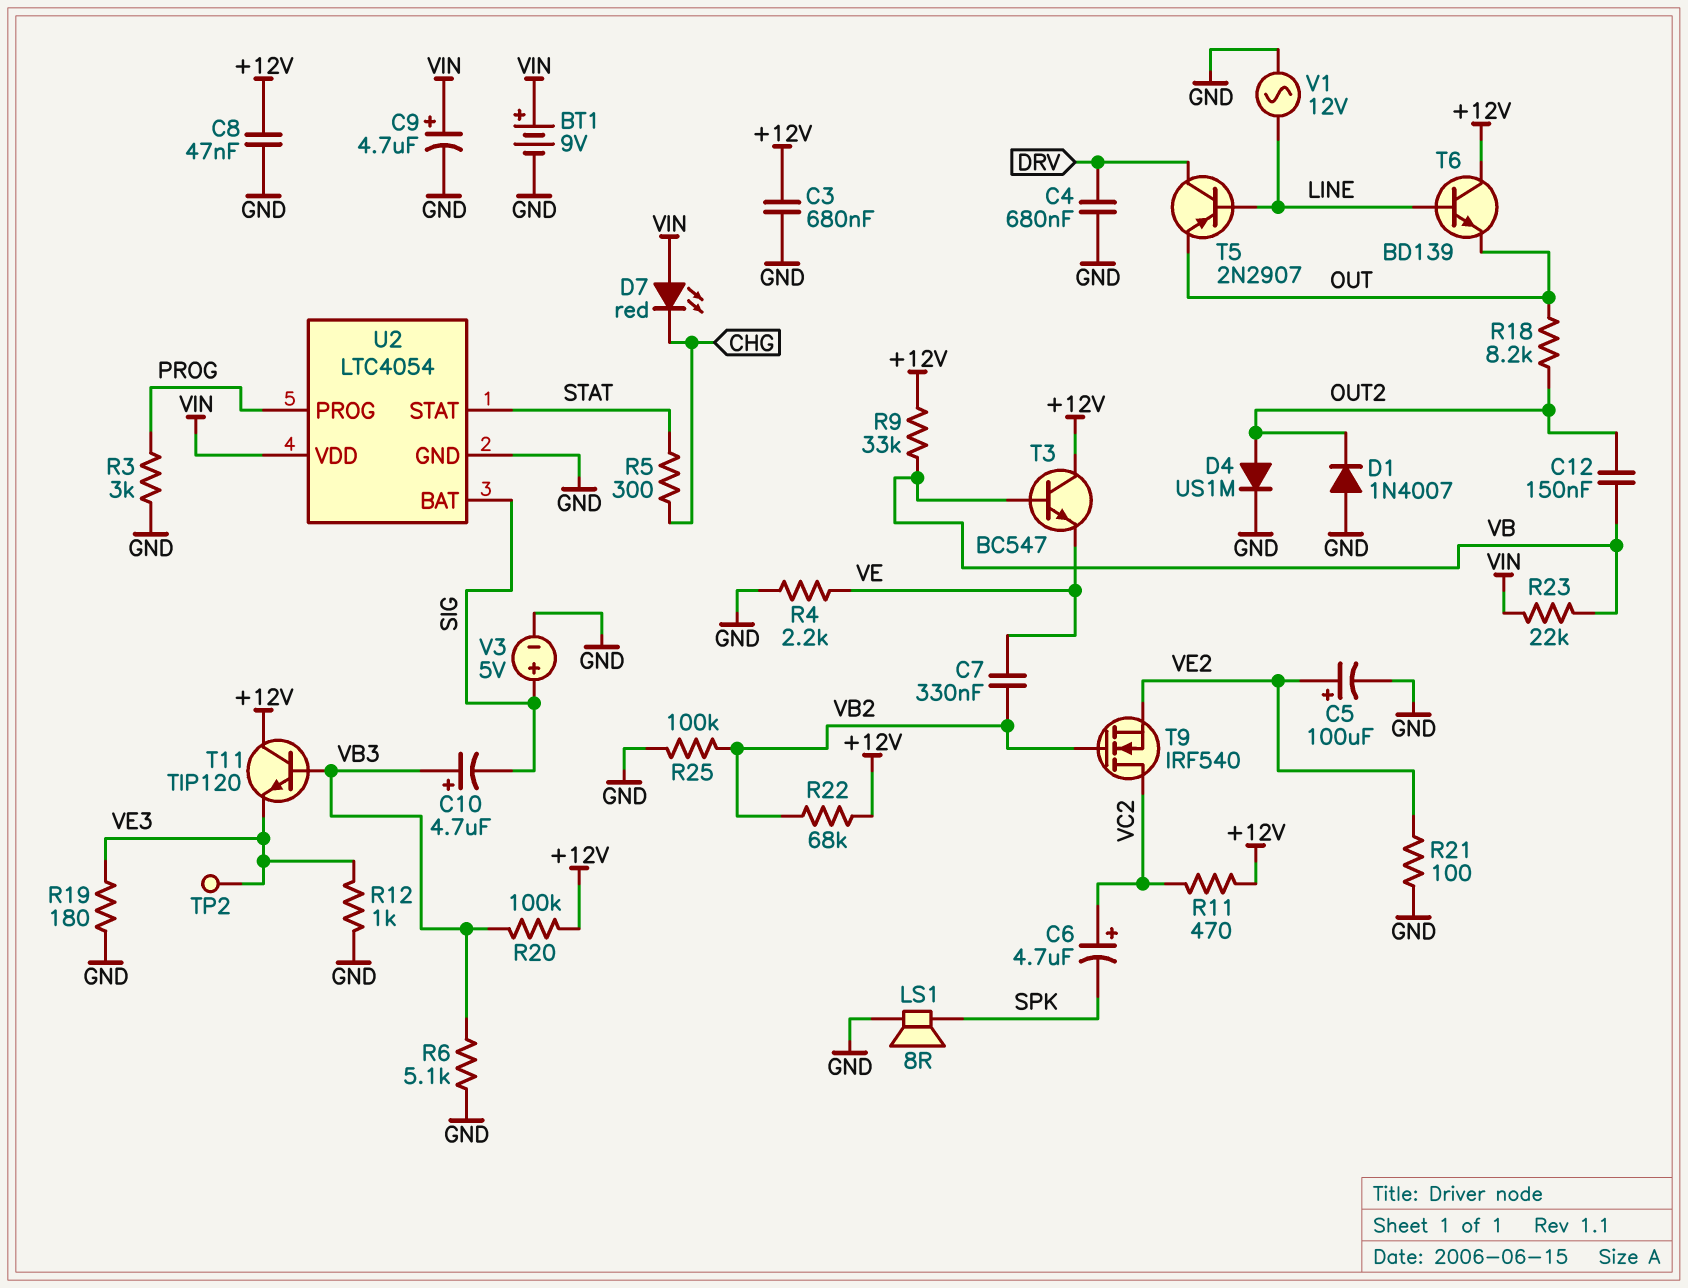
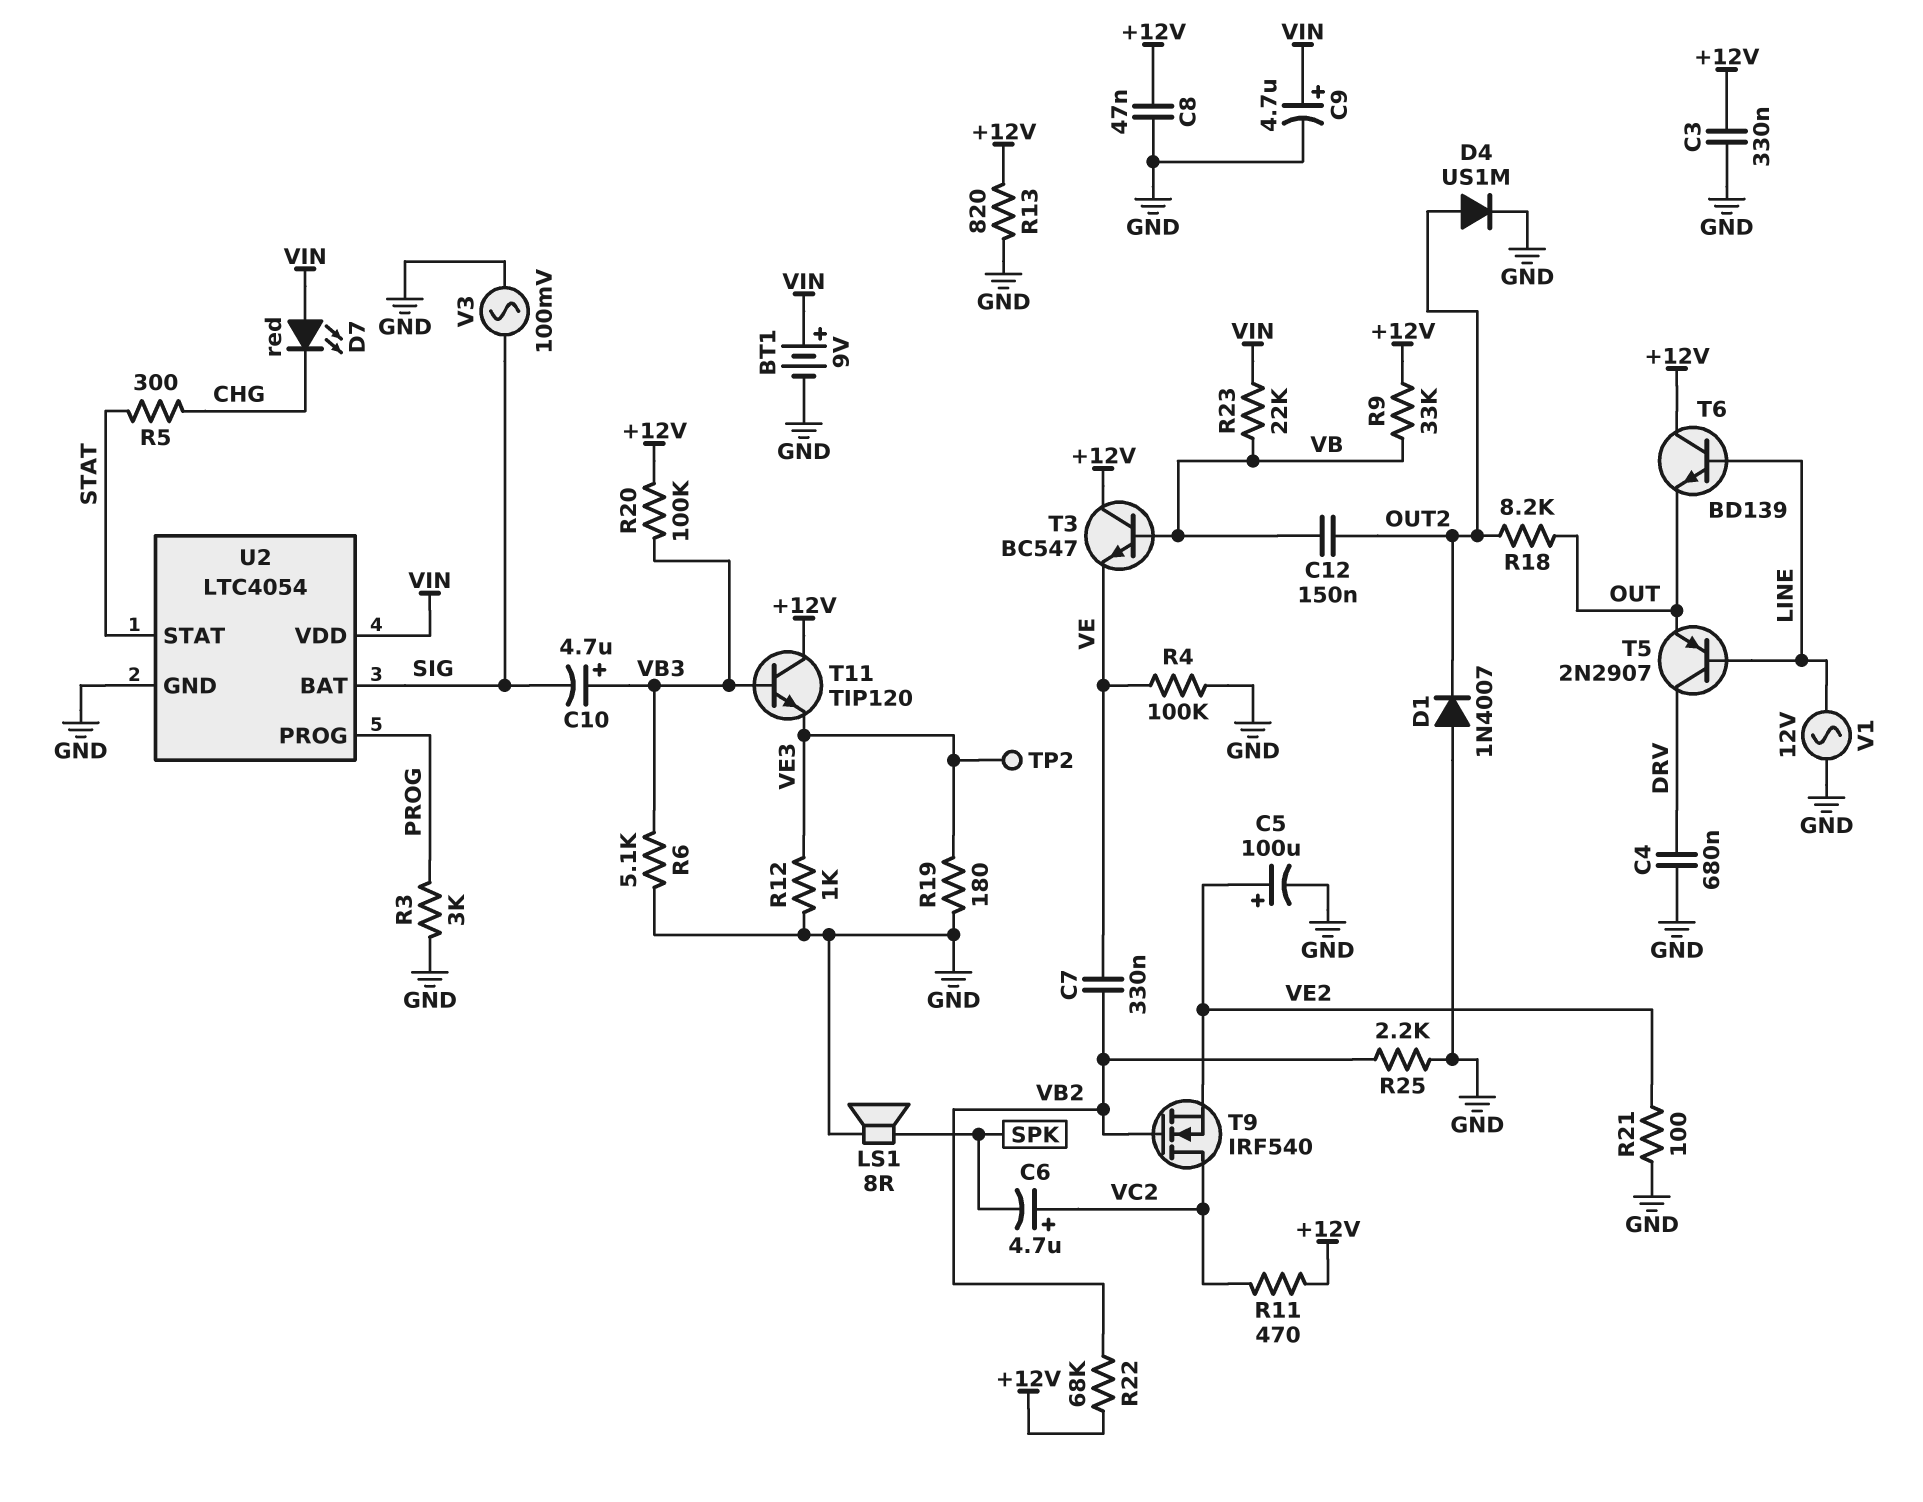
C3: 680nF (+12V, GND) -> 330nF (+12V, GND)
R4: 2.2k (GND, VE) -> 100k (GND, VE)
R13: none -> 820 (+12V, GND)
R25: 100k (GND, VB2) -> 2.2k (GND, VB2)
V3: 5V (plus SIG, minus GND) -> AC 100mV (GND, SIG)

